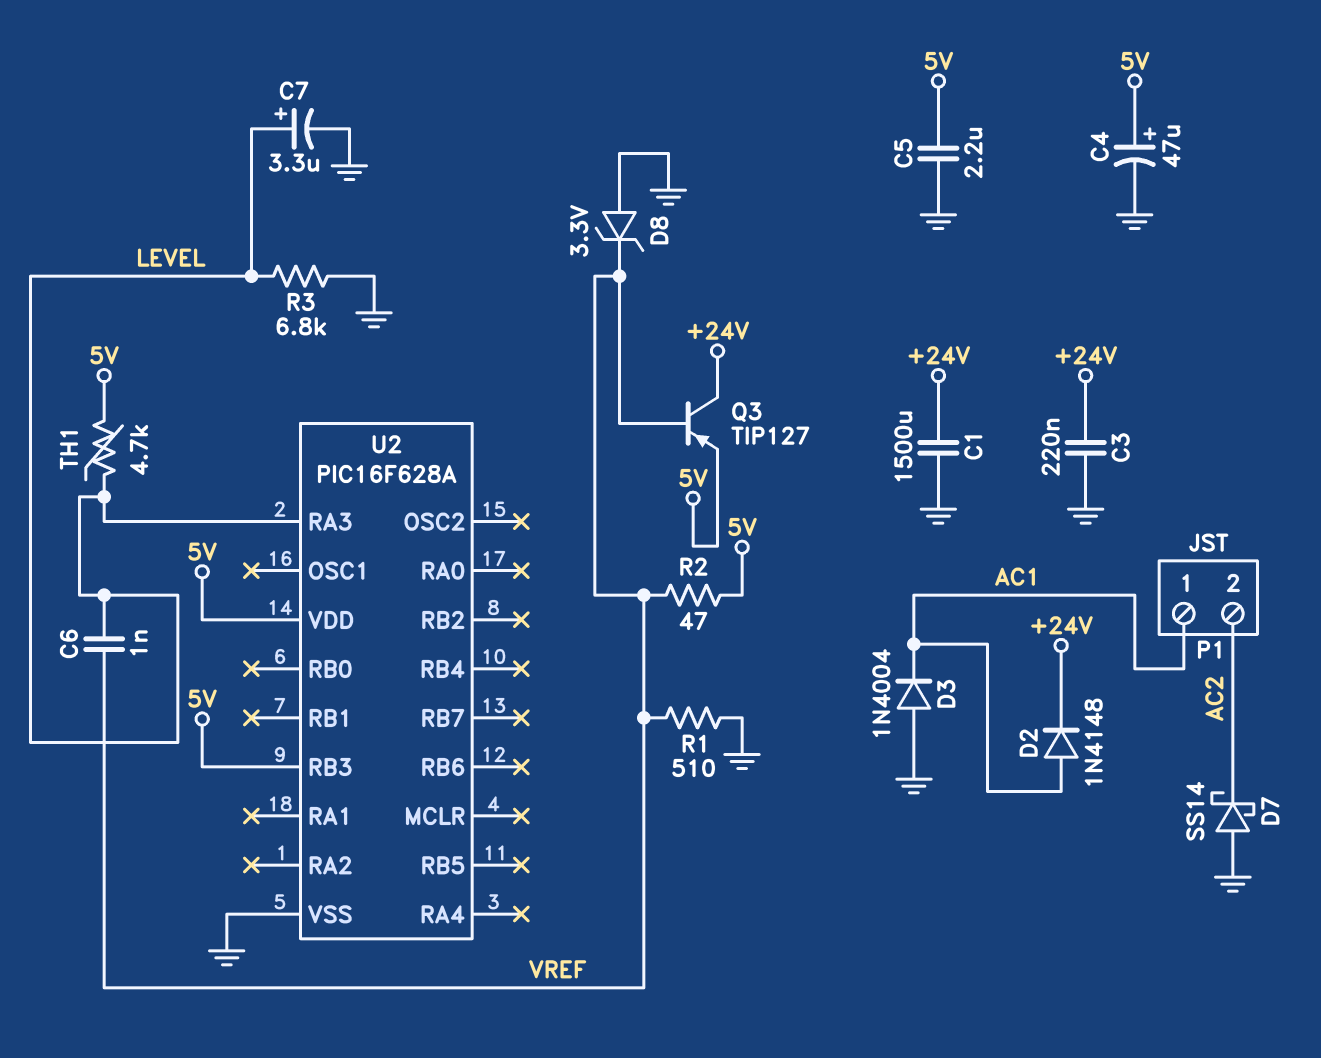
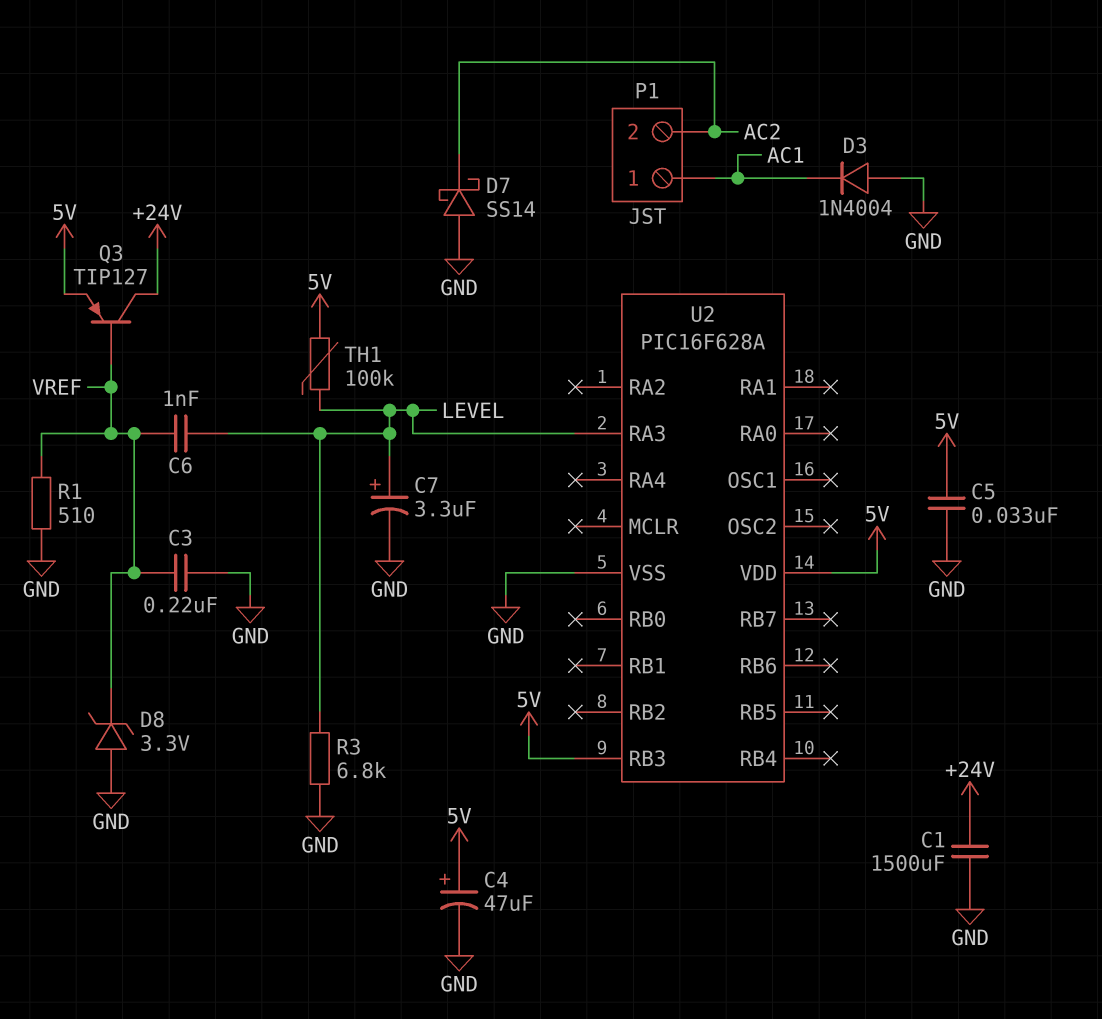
C3: 220nF (+24V, GND) -> 220nF (GND, VREF)
C5: 2.2uF (5V, GND) -> 33nF (5V, GND)
D2: diode 1N4148 (A AC1, K +24V) -> none
R2: 47 (5V, VREF) -> none
TH1: 4.7k (5V, LEVEL) -> 100k (5V, LEVEL)

